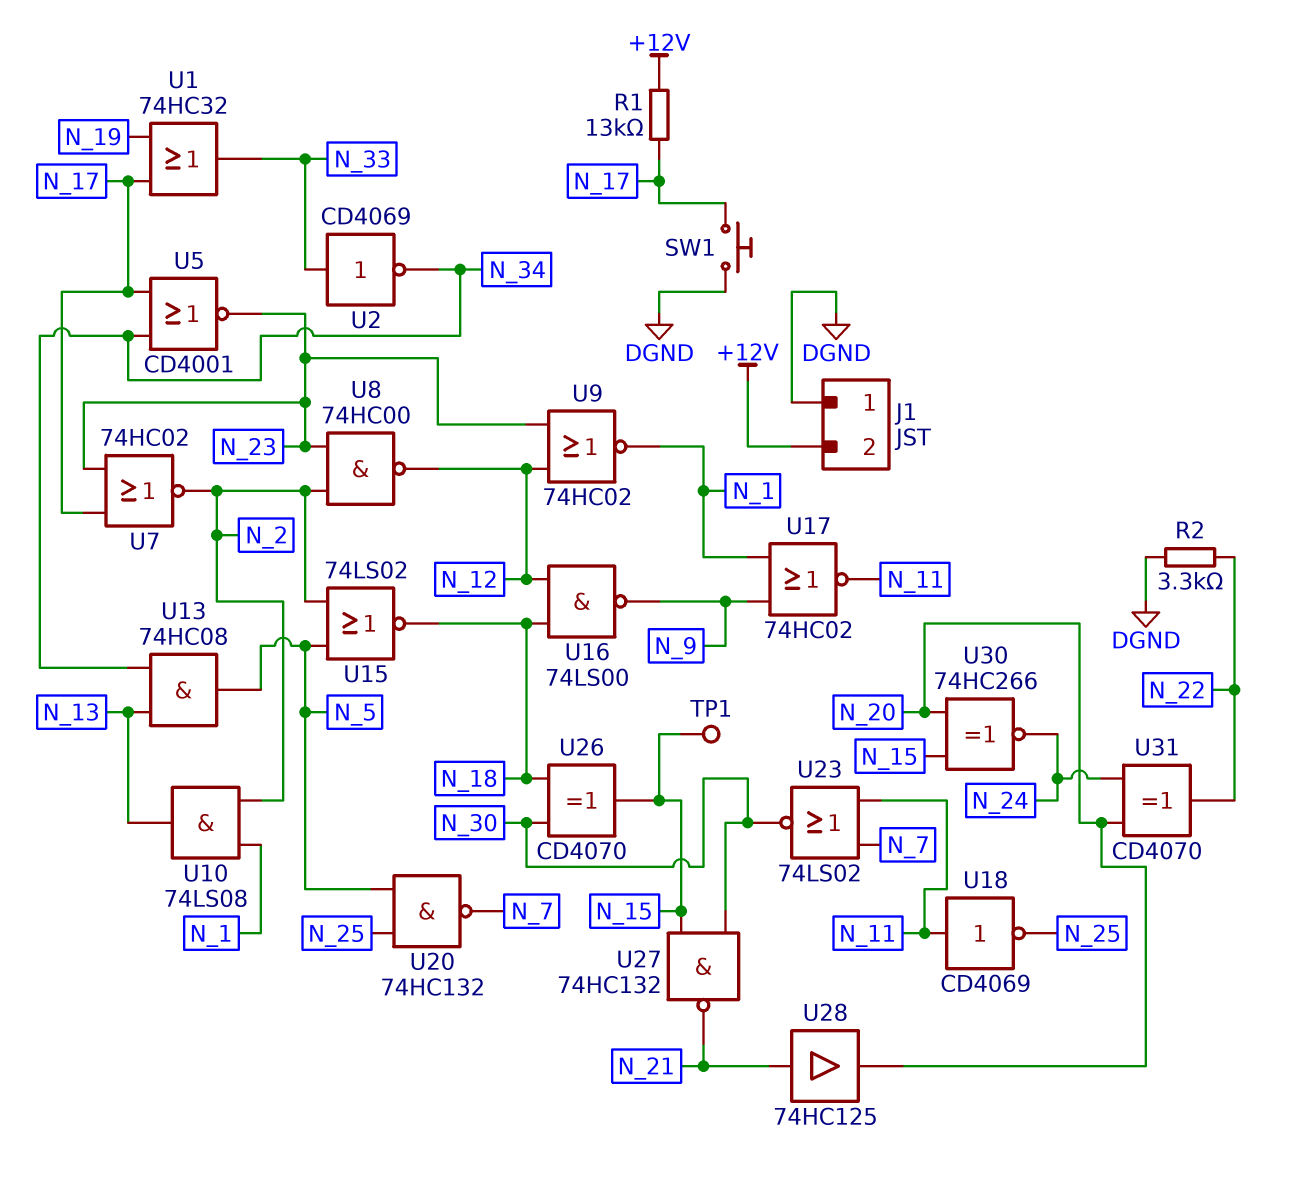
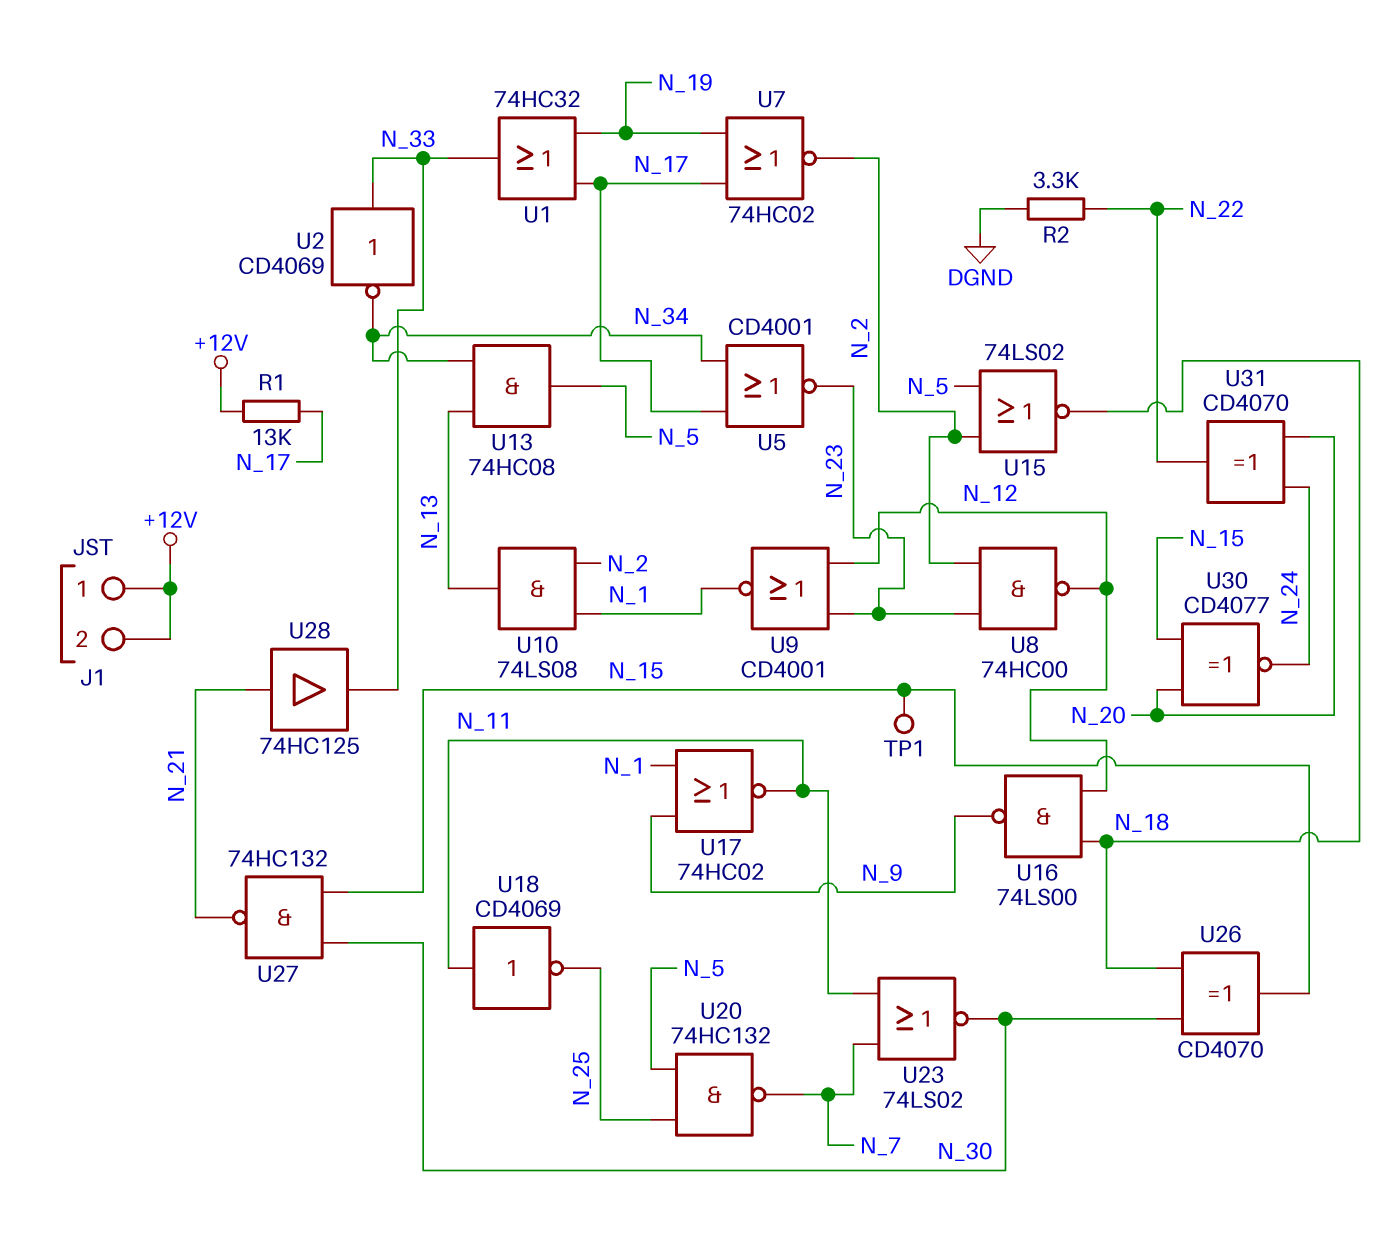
J1 pin 1: DGND -> +12V
SW1: button (DGND, N_17) -> none
U7: NOR 74HC02 (in N_17, in N_23, out N_2) -> NOR 74HC02 (in N_17, in N_19, out N_2)
U9: NOR 74HC02 (in N_12, in N_23, out N_1) -> NOR CD4001 (in N_12, in N_23, out N_1)
U28: buffer 74HC125 (in N_21, out N_20) -> buffer 74HC125 (in N_21, out N_33)
U30: XNOR 74HC266 (in N_15, in N_20, out N_24) -> XNOR CD4077 (in N_15, in N_20, out N_24)

